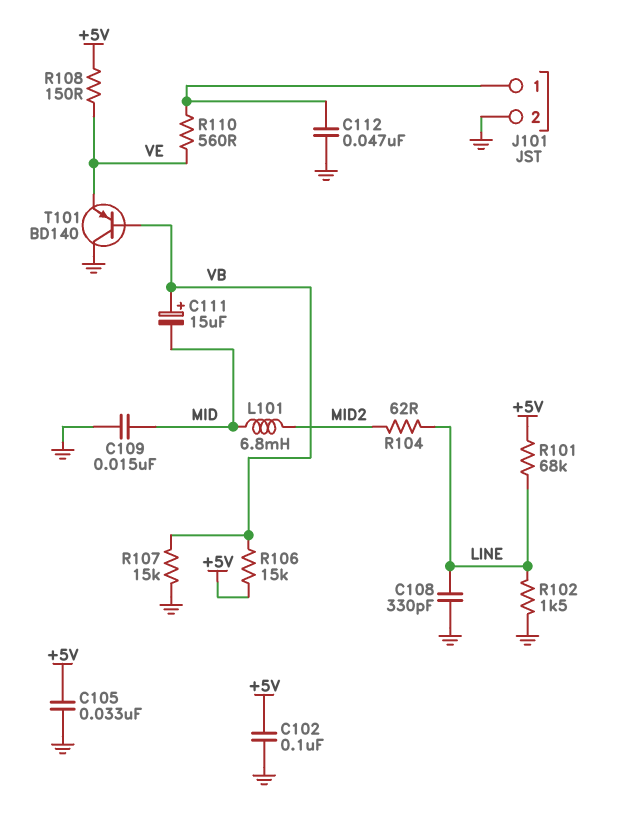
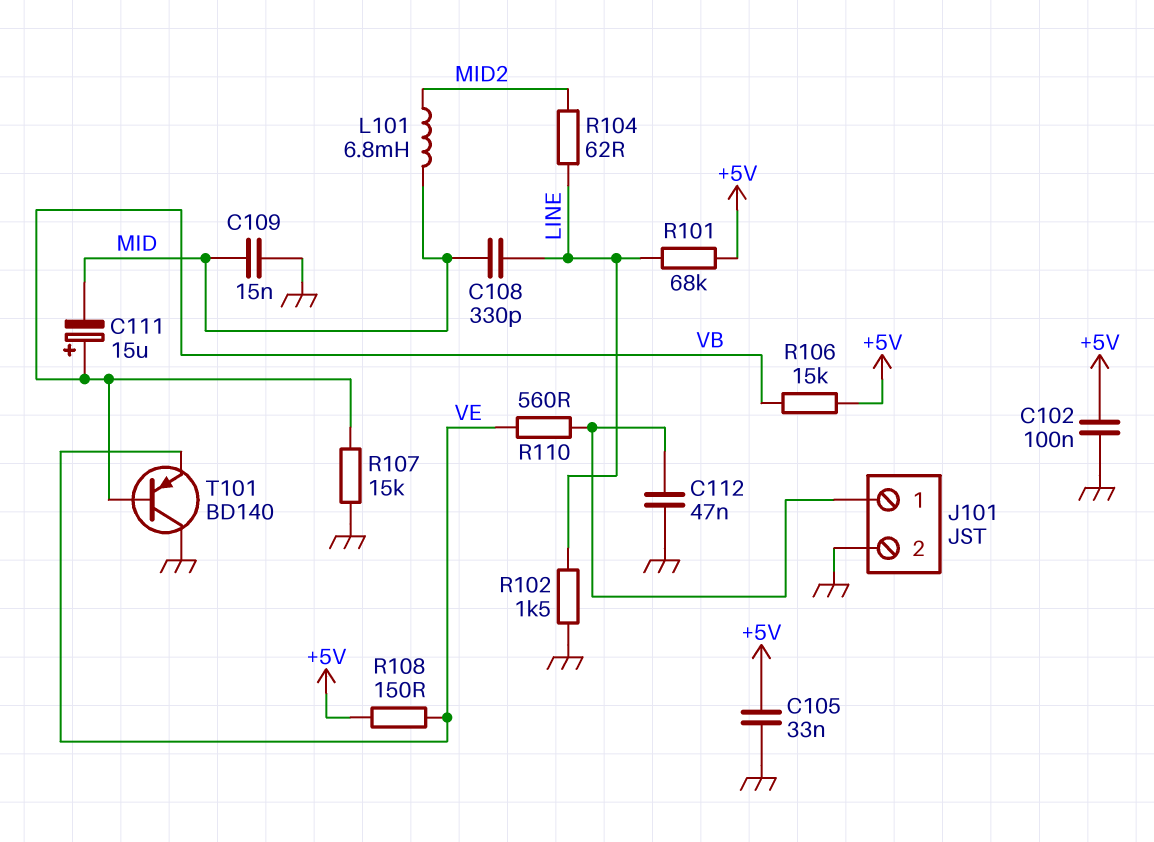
C108: 330pF (GND, LINE) -> 330pF (LINE, MID)

